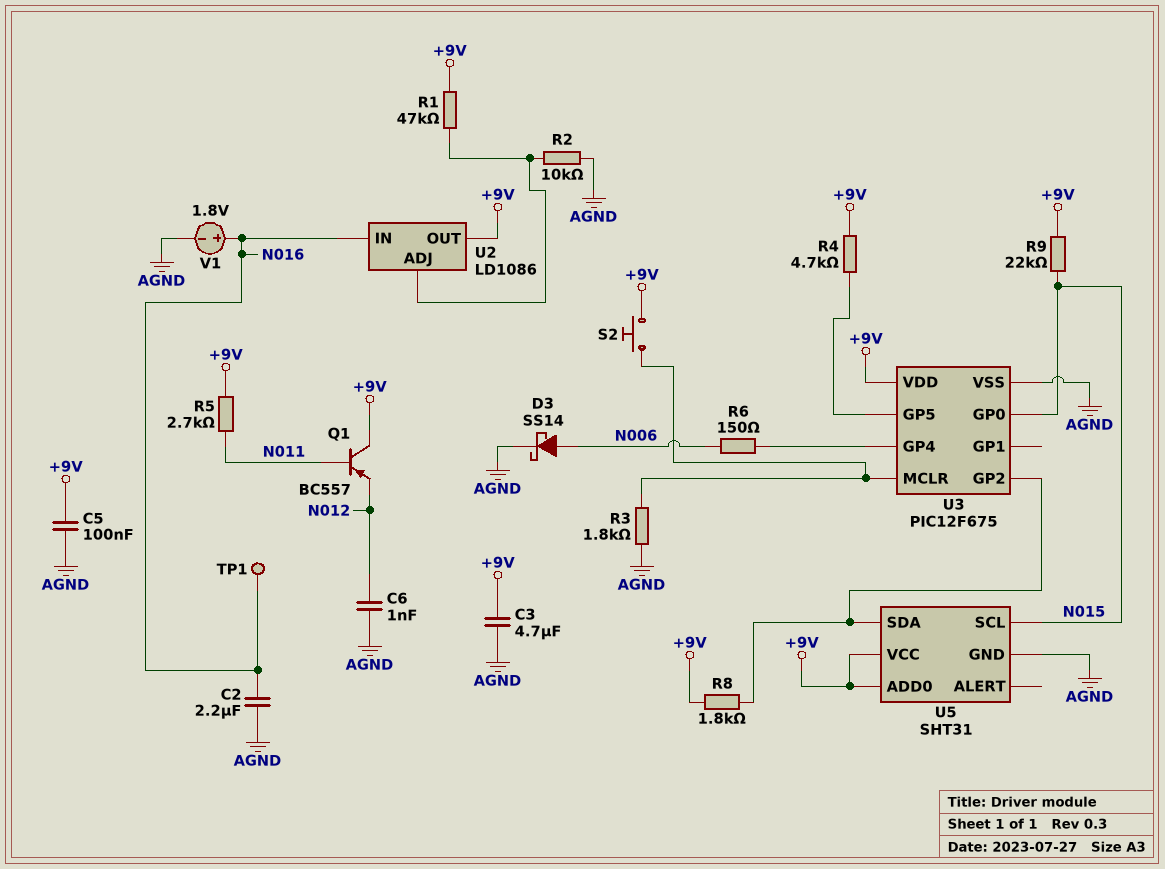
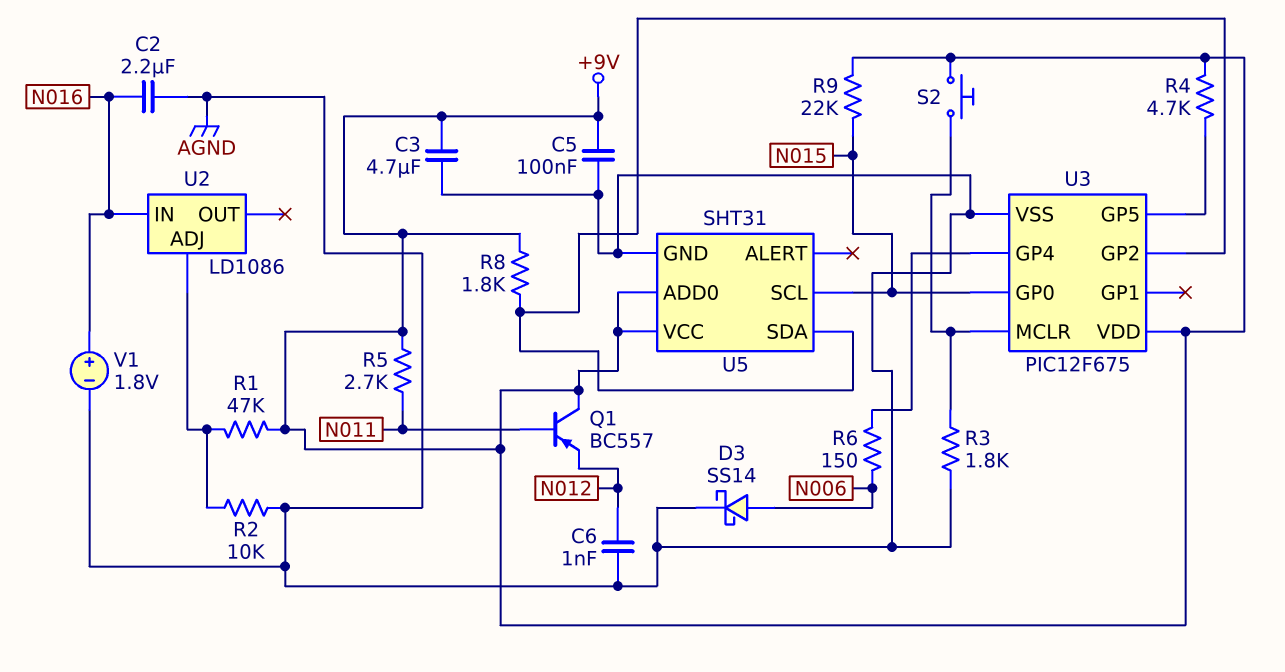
TP1: test point (N016) -> none
U2 pin OUT: +9V -> none

